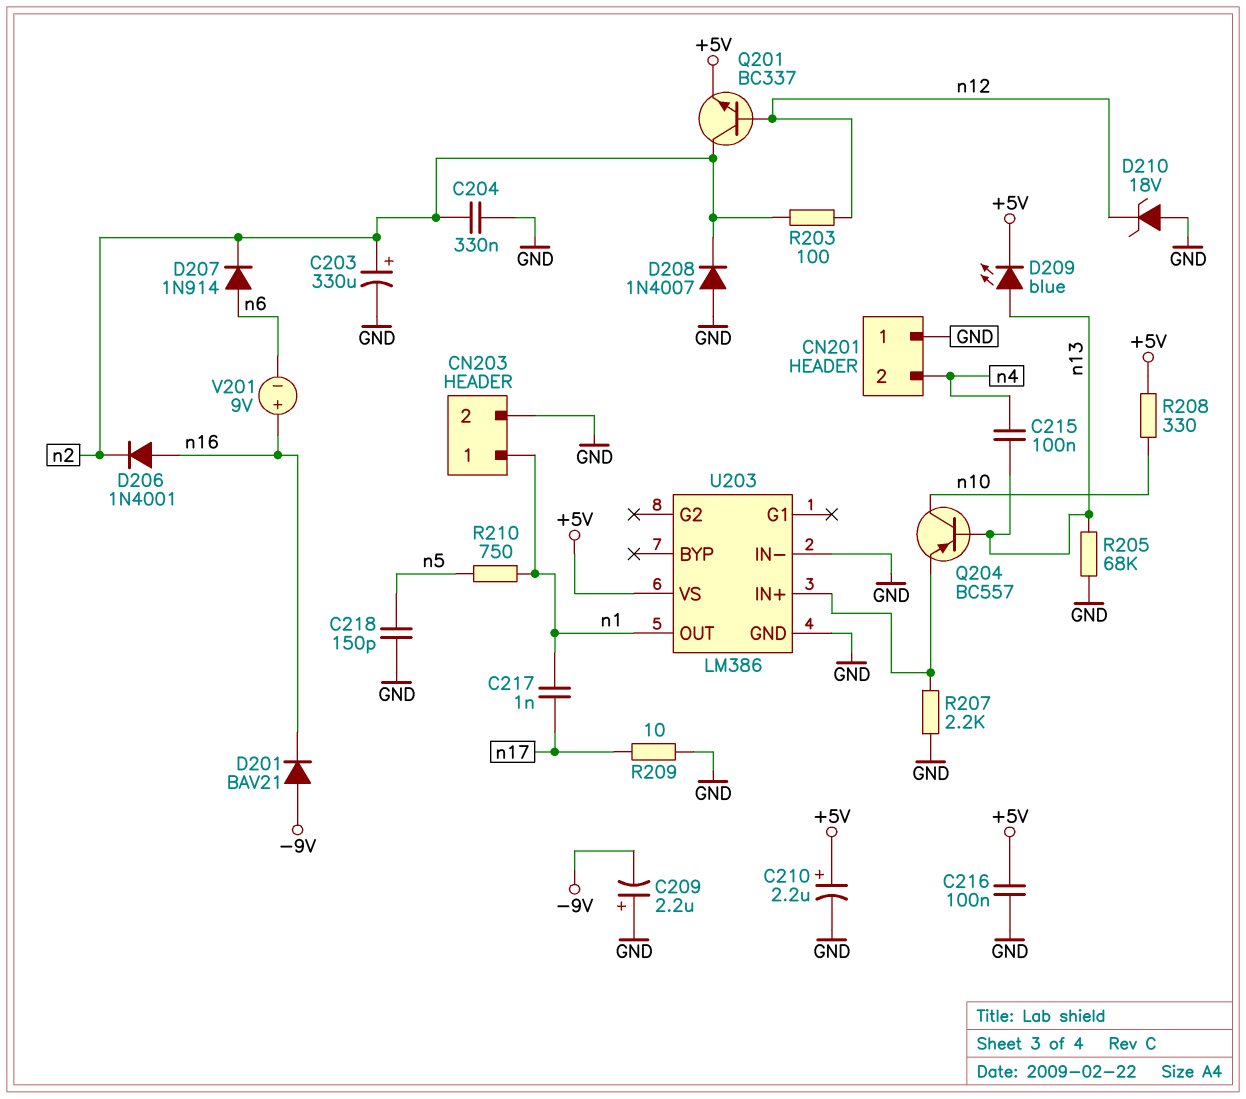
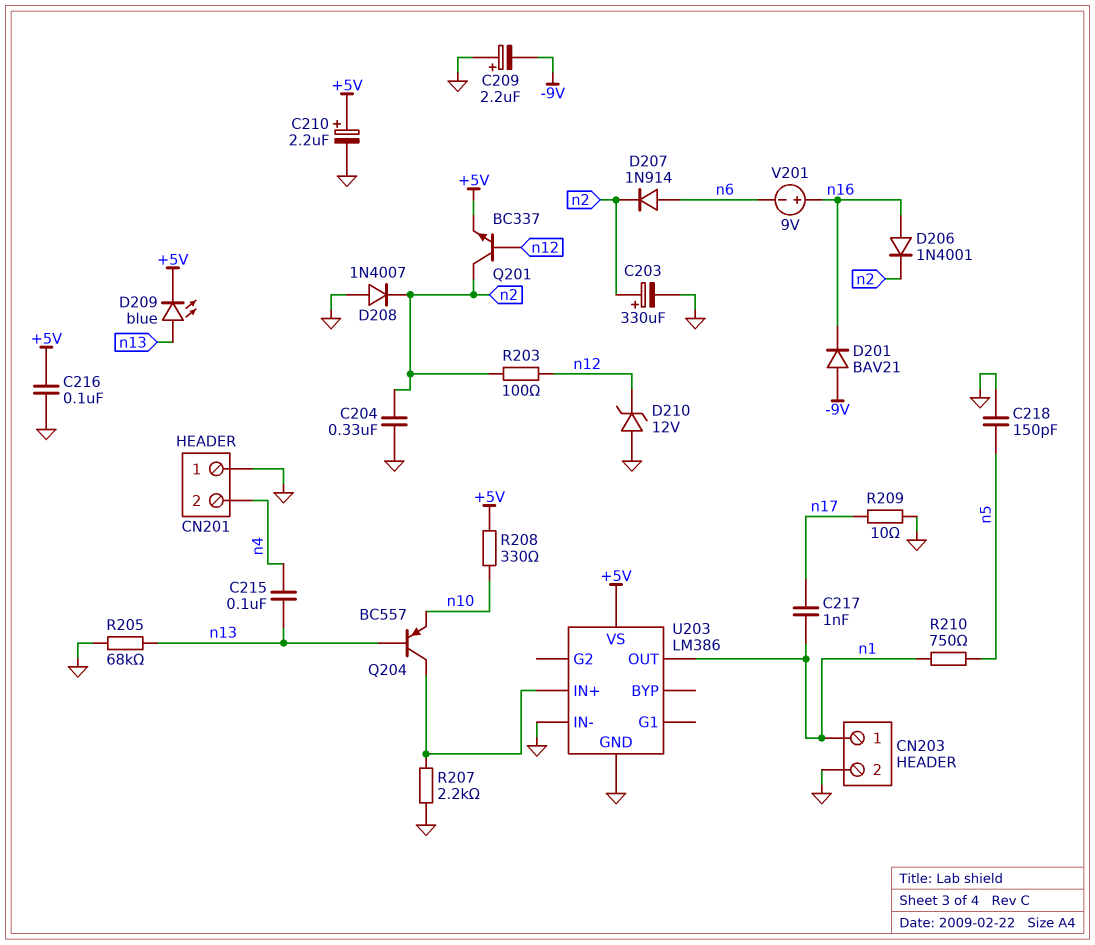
D210: zener 18V (A GND, K n12) -> zener 12V (A GND, K n12)
Q204: PNP BC557 (B n13, C n10, E U203/IN+) -> PNP BC557 (B n13, C U203/IN+, E n10)

